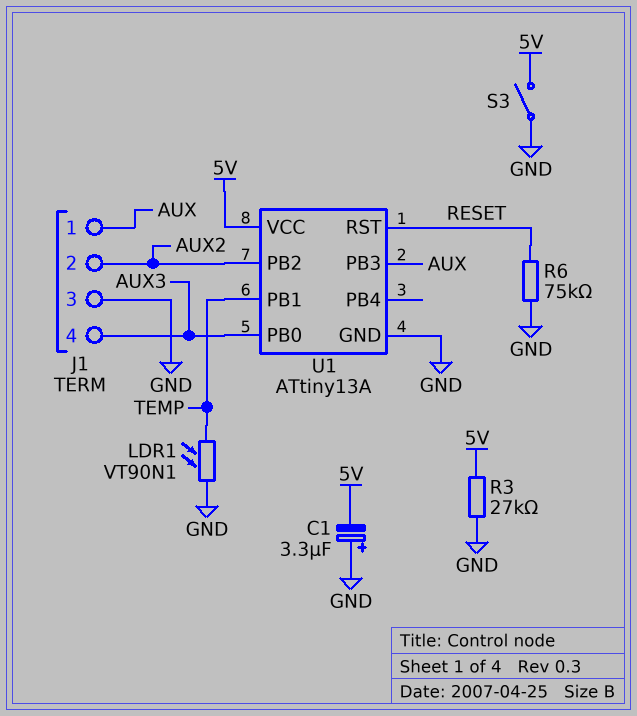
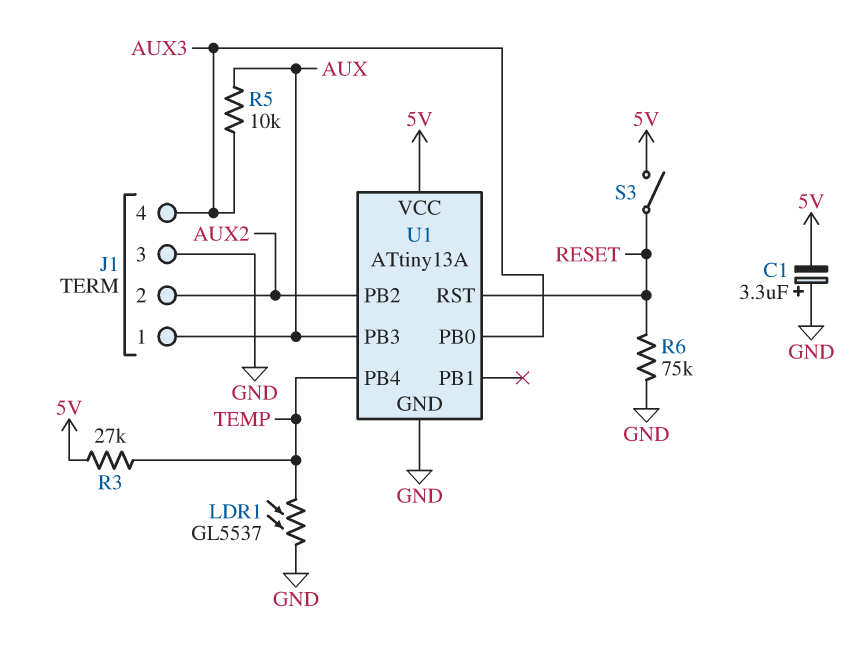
LDR1: VT90N1 (GND, TEMP) -> GL5537 (GND, TEMP)
R3: 27k (5V, GND) -> 27k (5V, TEMP)
R5: none -> 10k (AUX, AUX3)
S3: switch (5V, GND) -> switch (5V, RESET)
U1 pin PB1: TEMP -> none
U1 pin PB4: none -> TEMP

